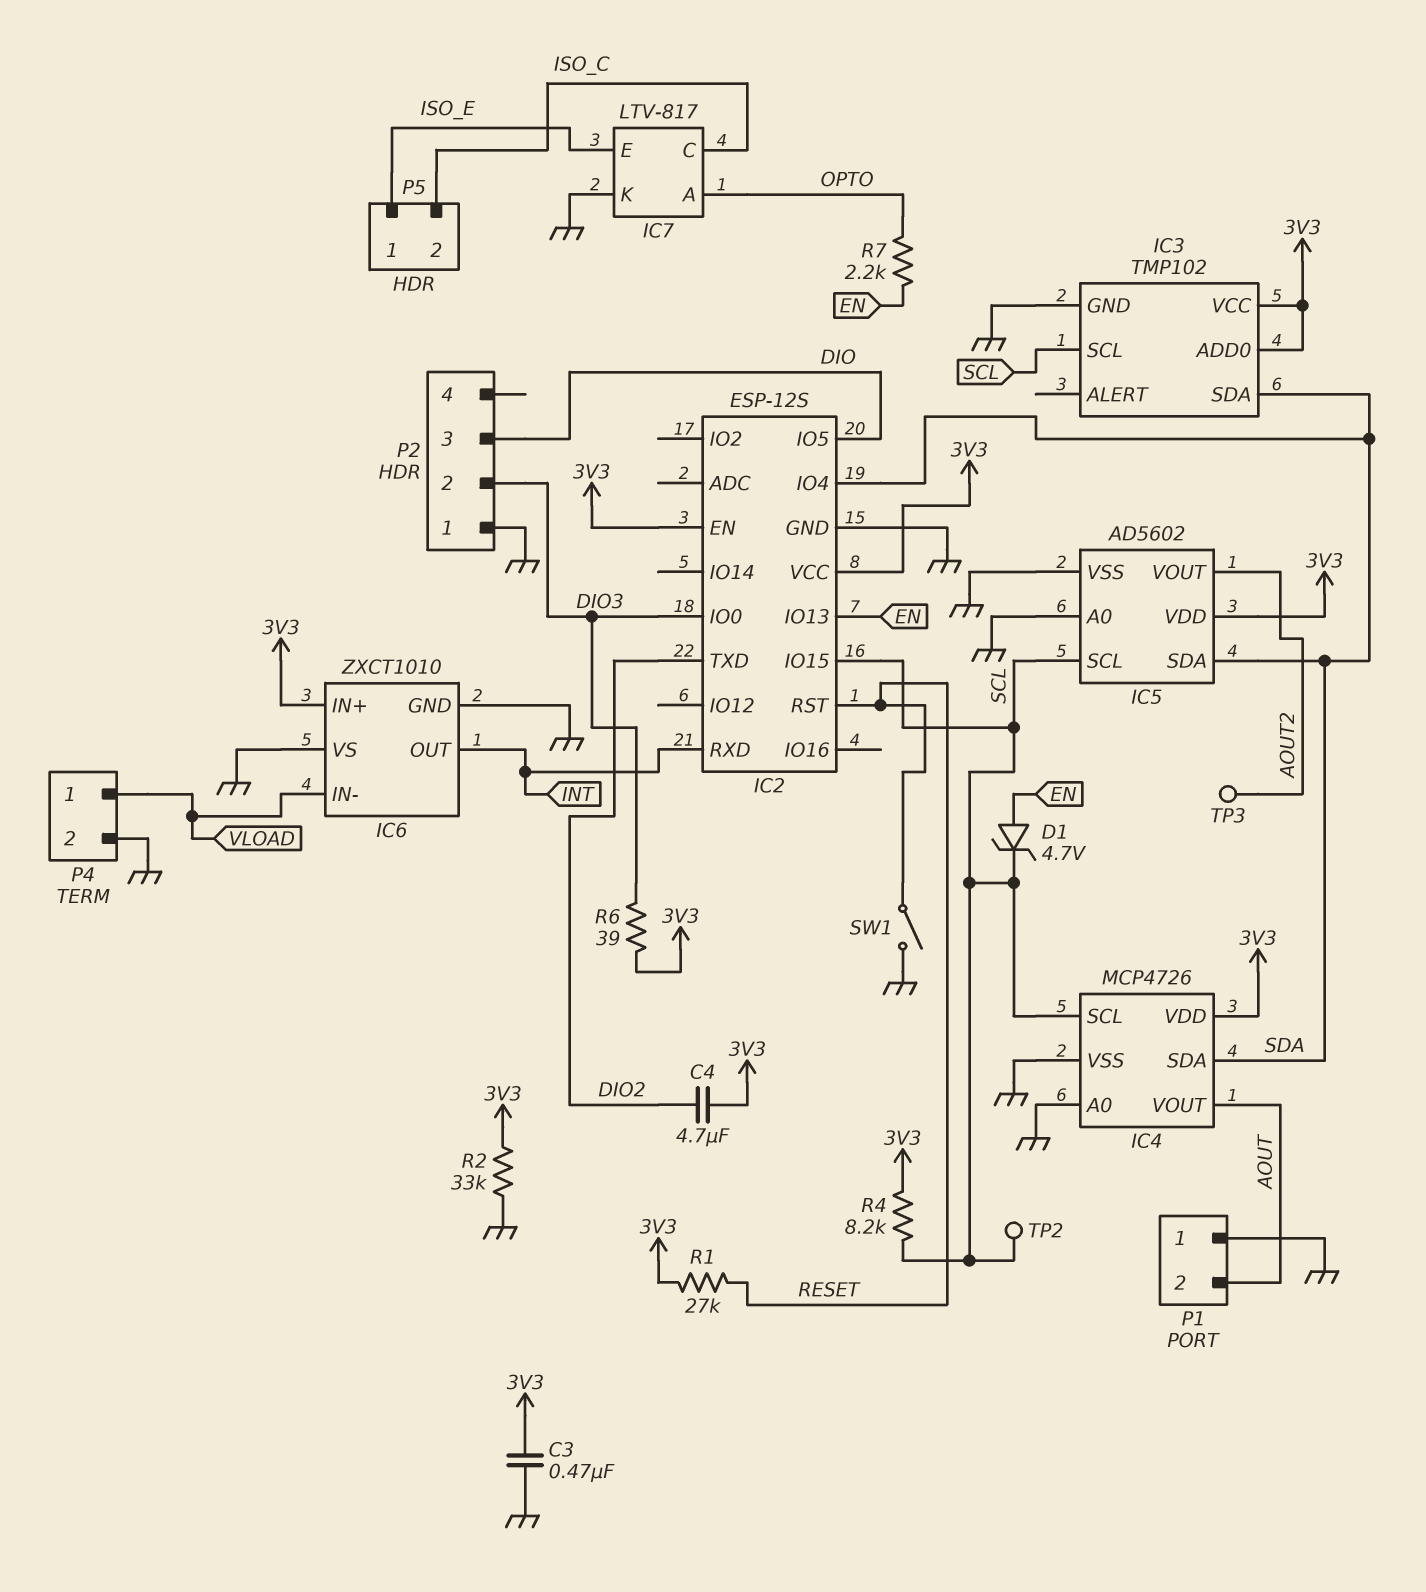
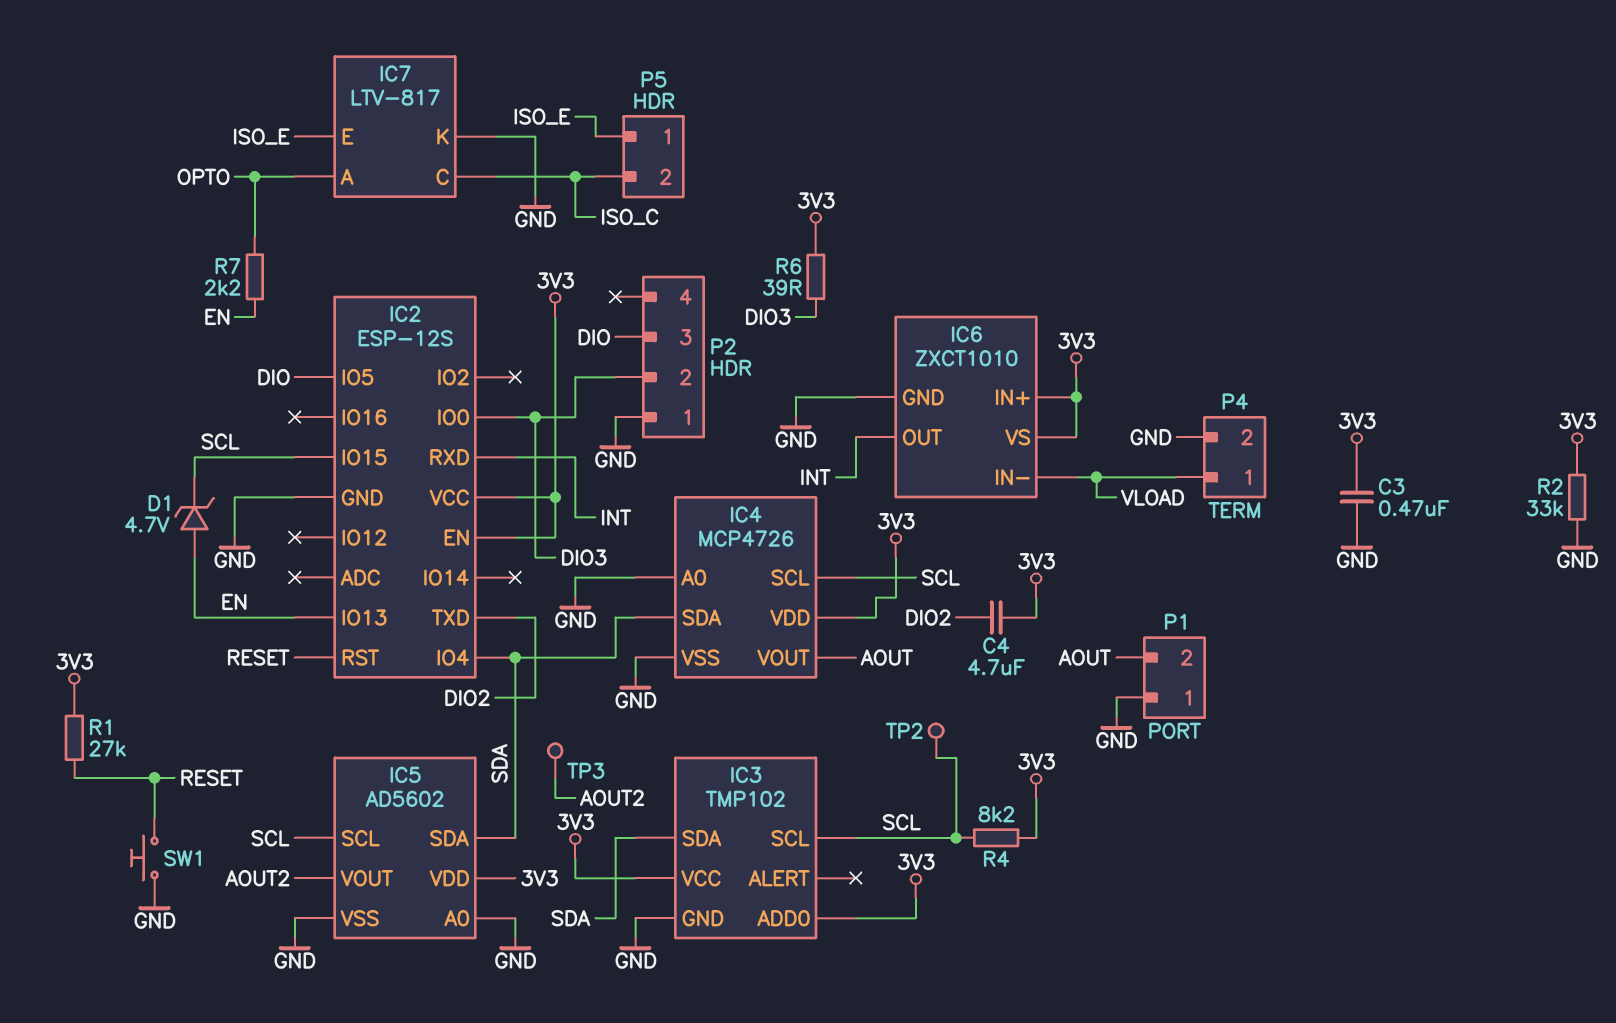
IC6 pin VS: GND -> 3V3
SW1: switch (GND, RESET) -> button (GND, RESET)

